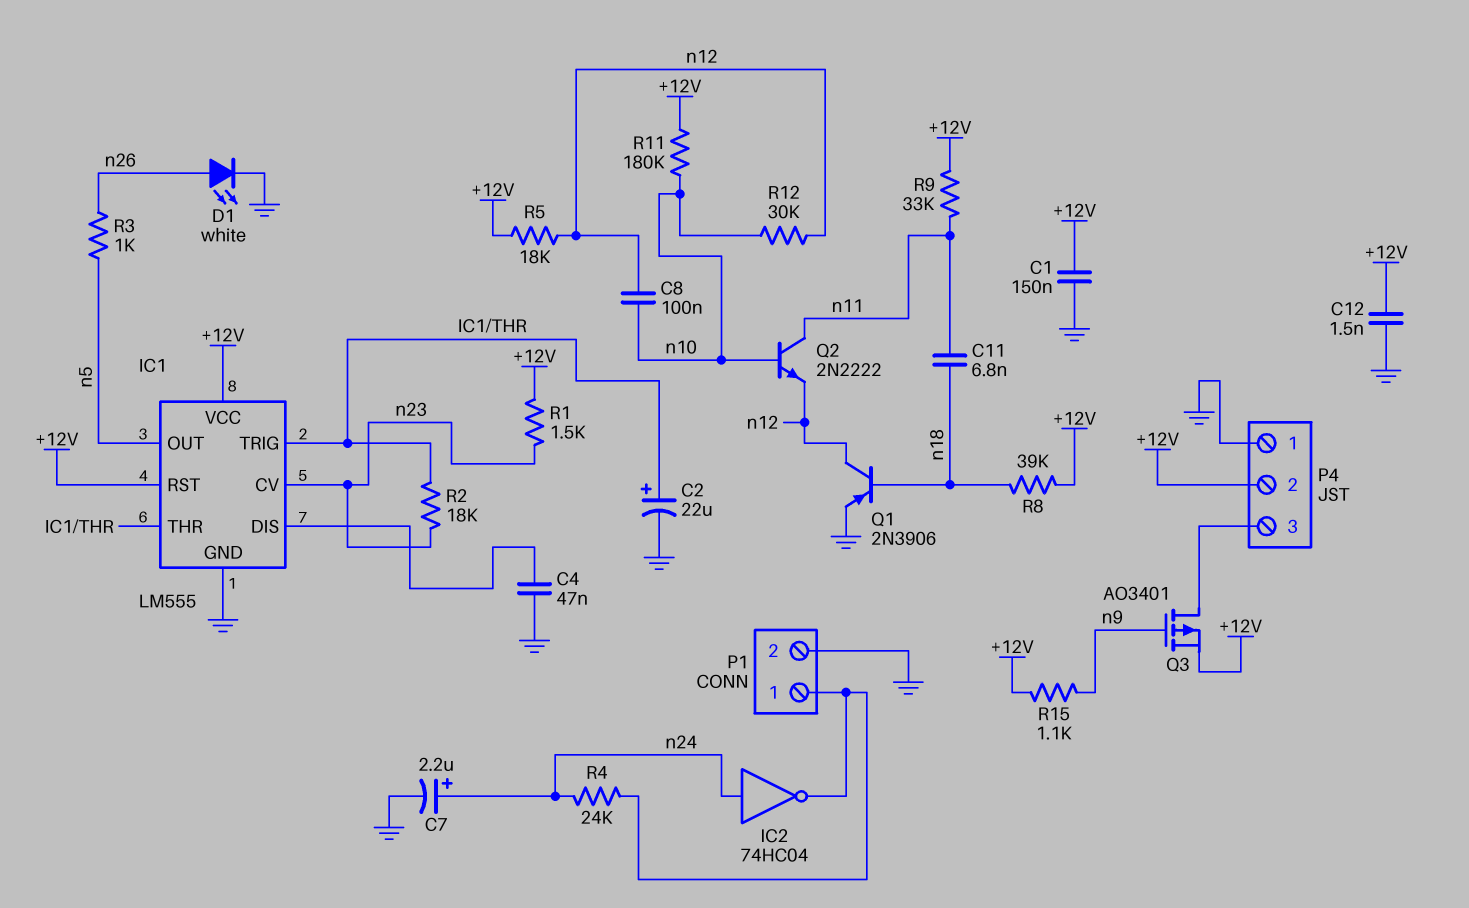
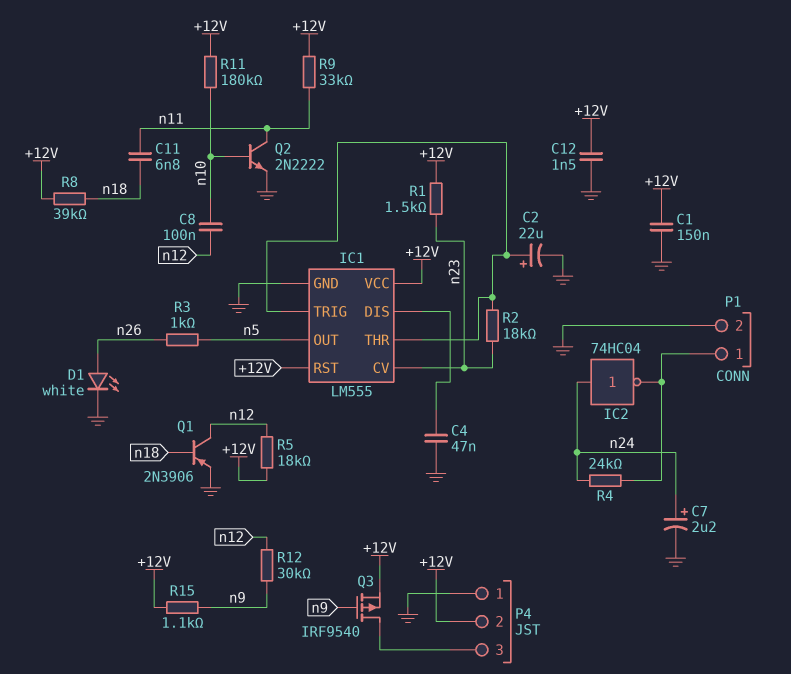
Q2: NPN 2N2222 (B n10, C n11, E n12) -> NPN 2N2222 (B n10, C n11, E GND)
Q3: PMOS AO3401 (G n9, D P4/3, S +12V) -> PMOS IRF9540 (G n9, D P4/3, S +12V)
R12: 30k (n10, n12) -> 30k (n9, n12)

